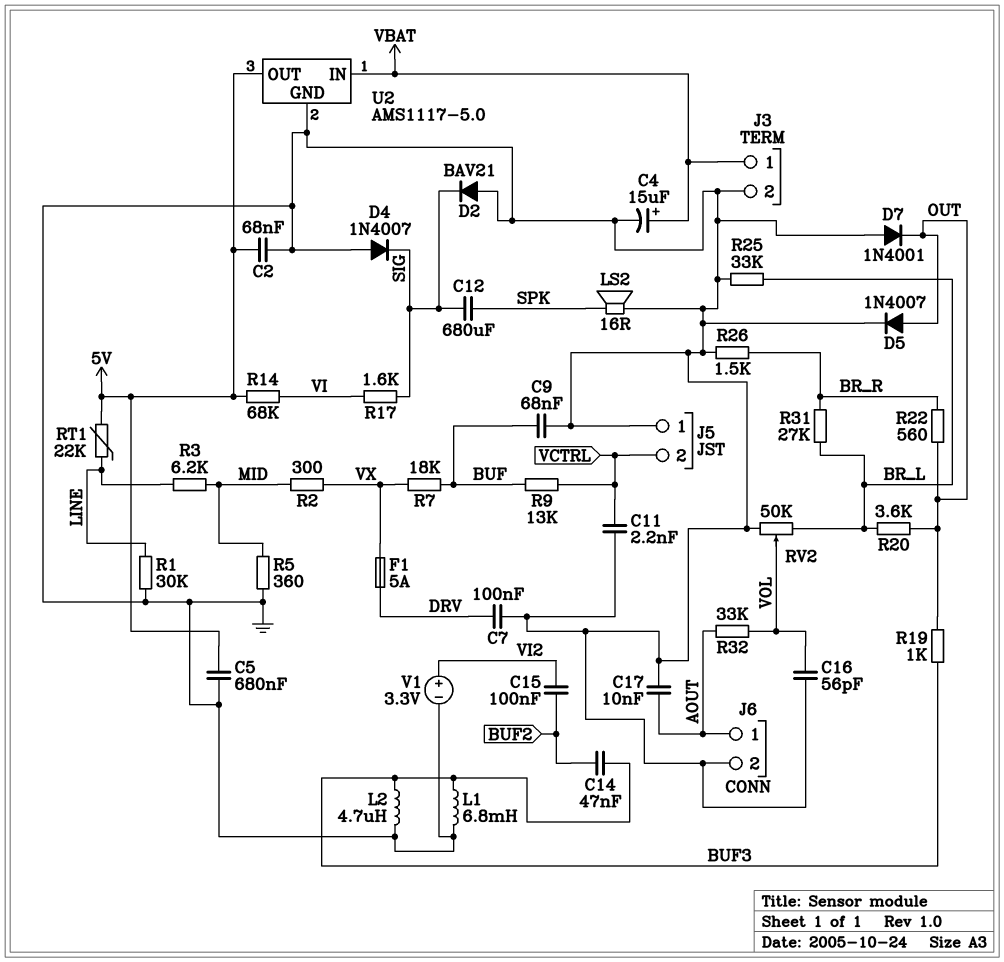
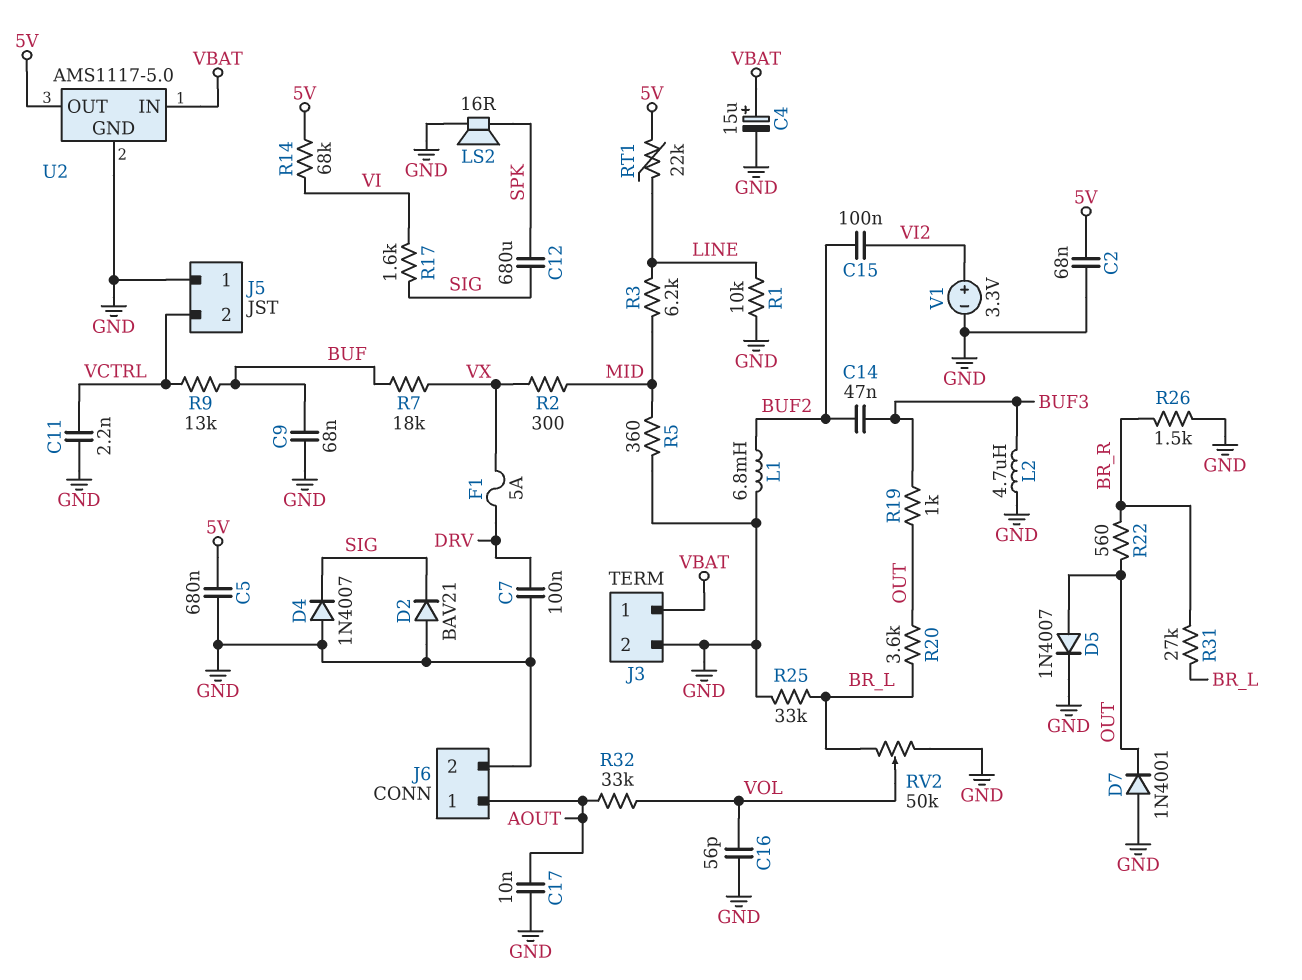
L1: 6.8mH (BUF3, GND) -> 6.8mH (BUF2, GND)
R1: 30k (GND, LINE) -> 10k (GND, LINE)

